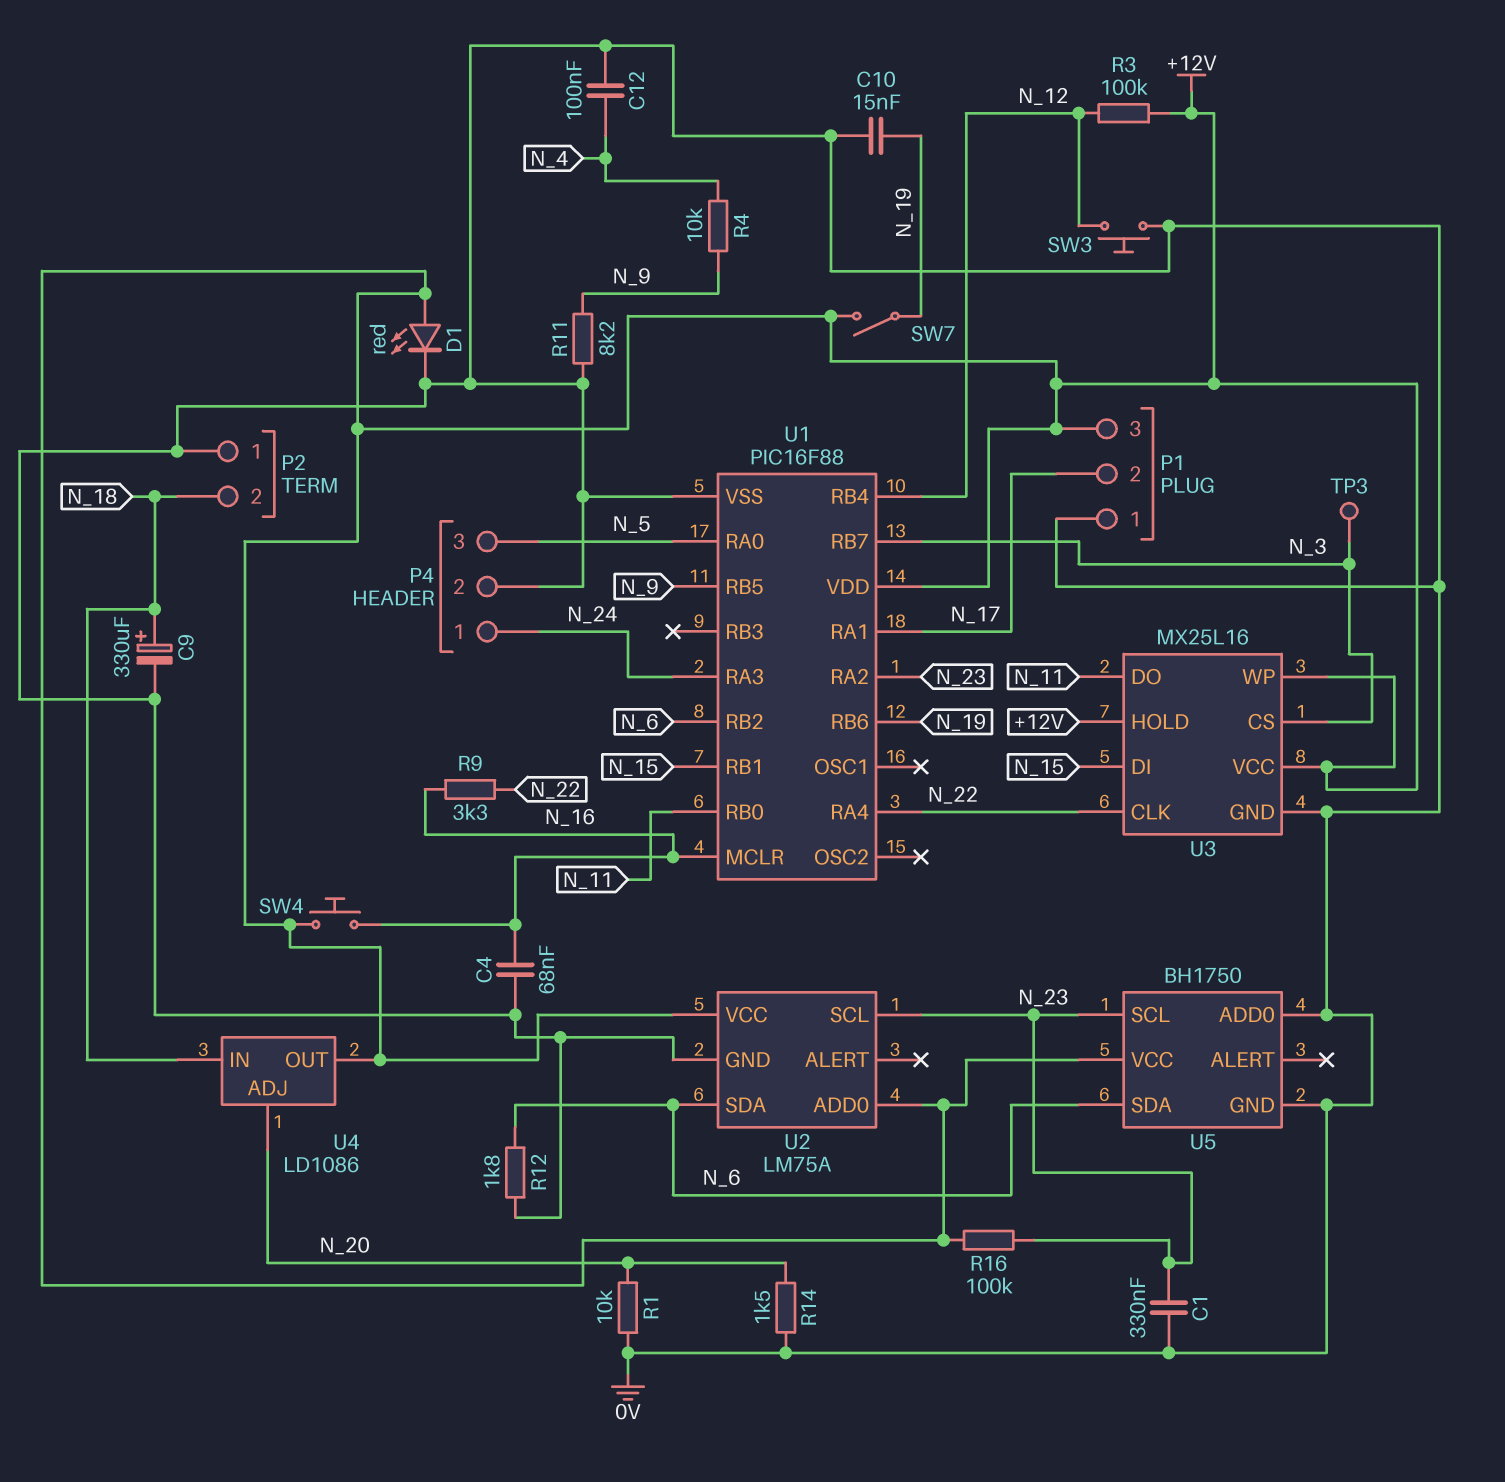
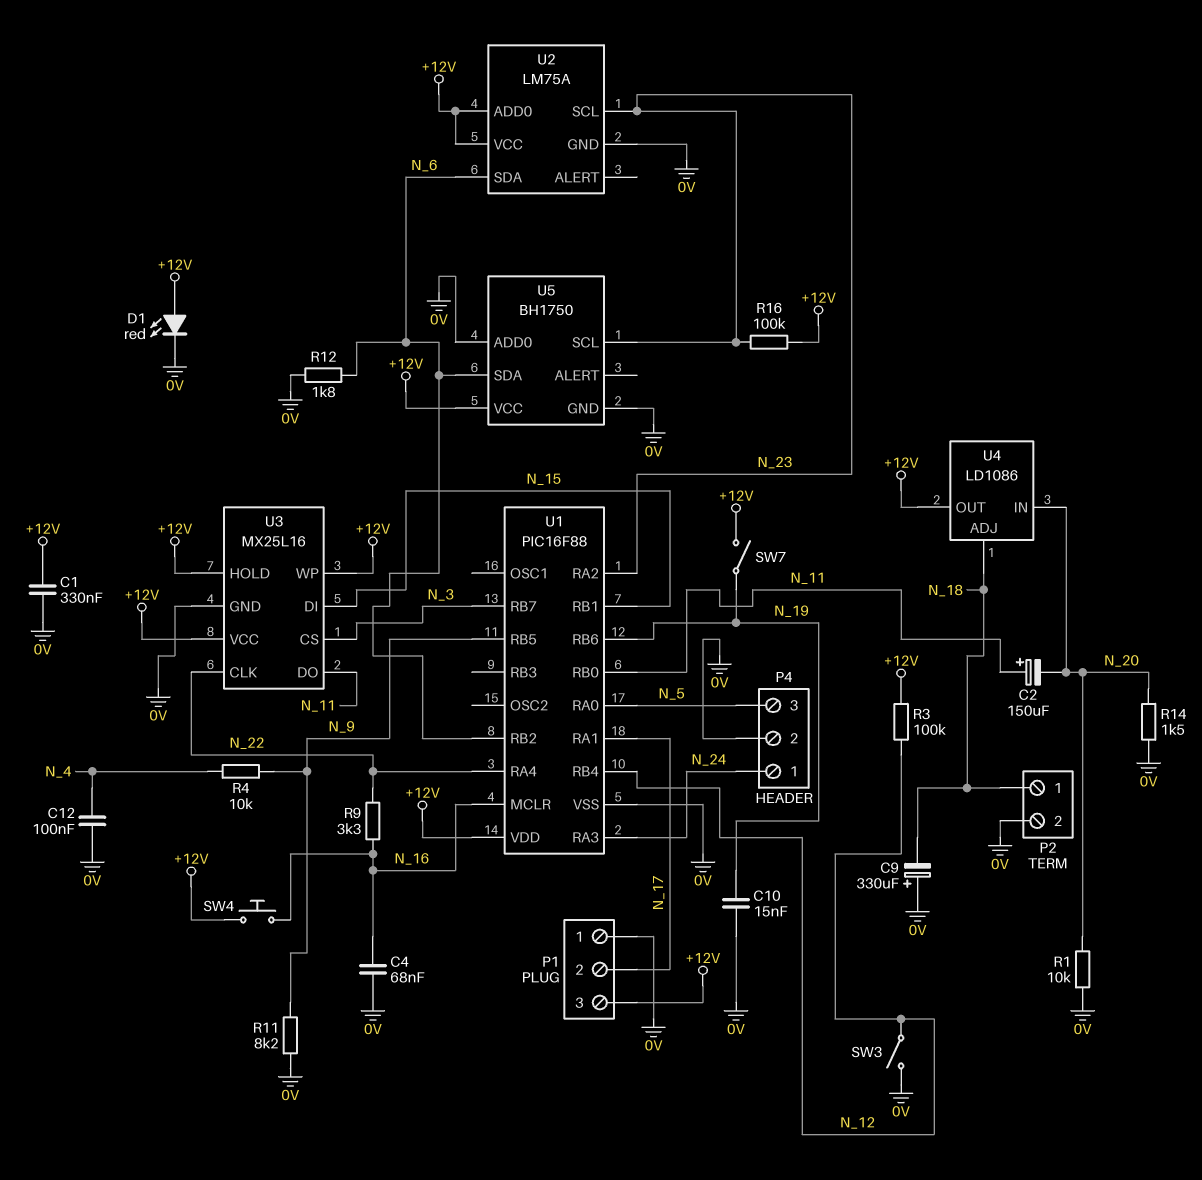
C1: 330nF (0V, N_23) -> 330nF (+12V, 0V)
C2: none -> 150uF (plus N_11, minus N_20)
C9: 330uF (plus N_18, minus 0V) -> 330uF (plus 0V, minus N_18)
P2 pin 1: 0V -> N_18
P2 pin 2: N_18 -> 0V
SW3: button (0V, N_12) -> switch (0V, N_12)
TP3: test point (N_3) -> none
U4 pin ADJ: N_20 -> N_18
U4 pin IN: N_18 -> N_20

